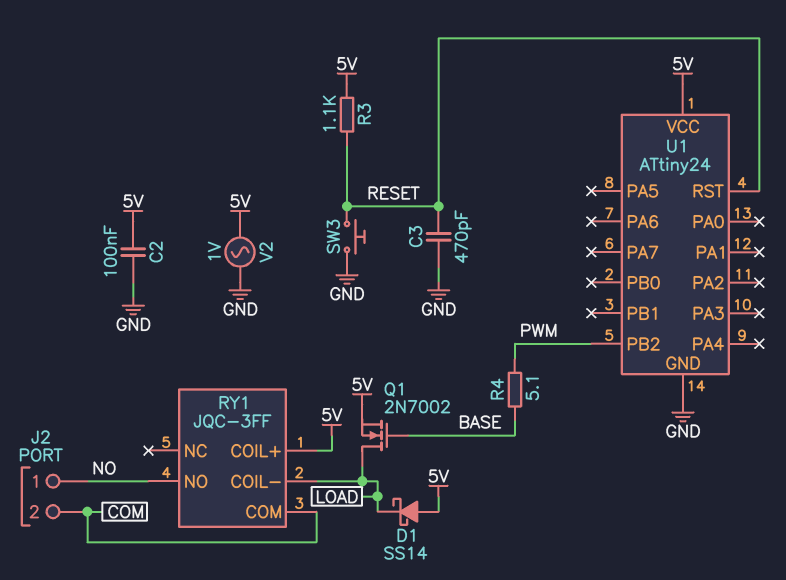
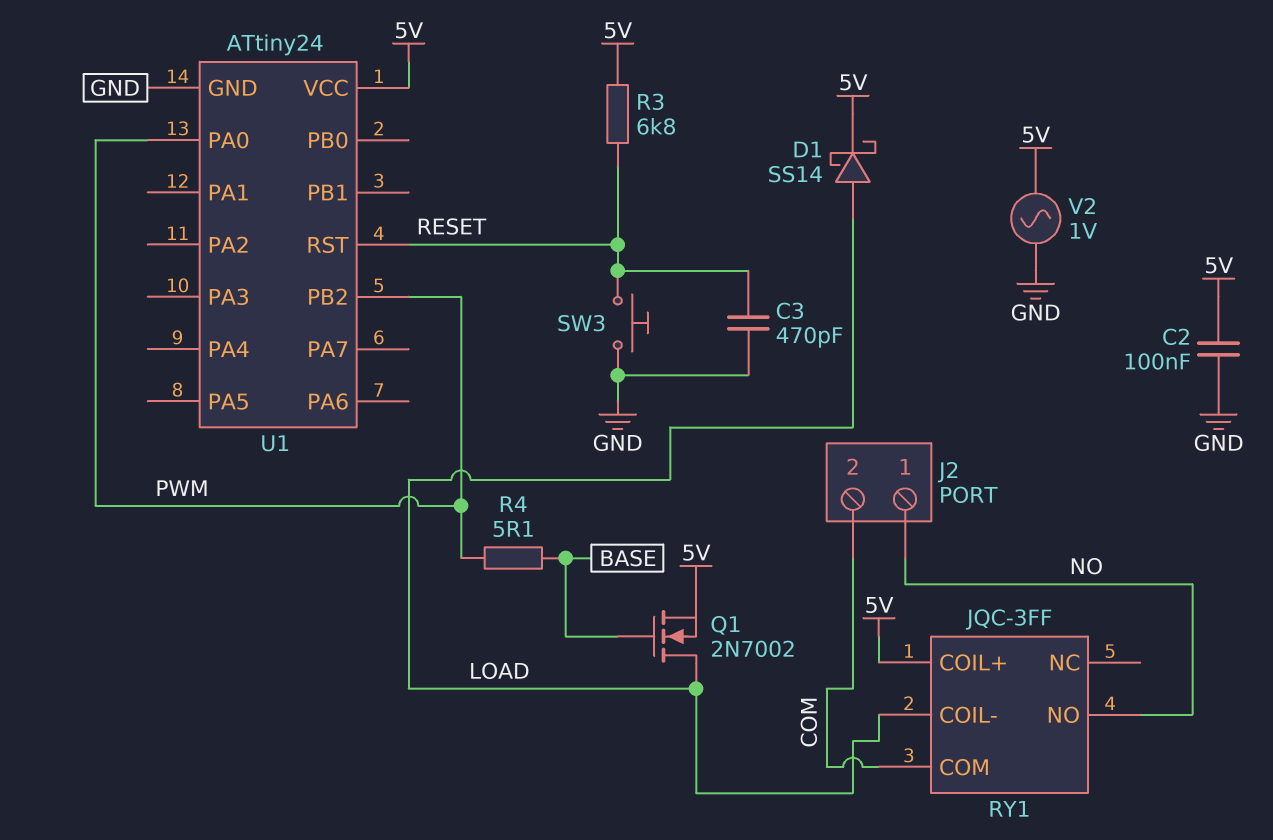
D1: schottky SS14 (A 5V, K LOAD) -> schottky SS14 (A LOAD, K 5V)
R3: 1.1k (5V, RESET) -> 6.8k (5V, RESET)
U1 pin PA0: none -> PWM

